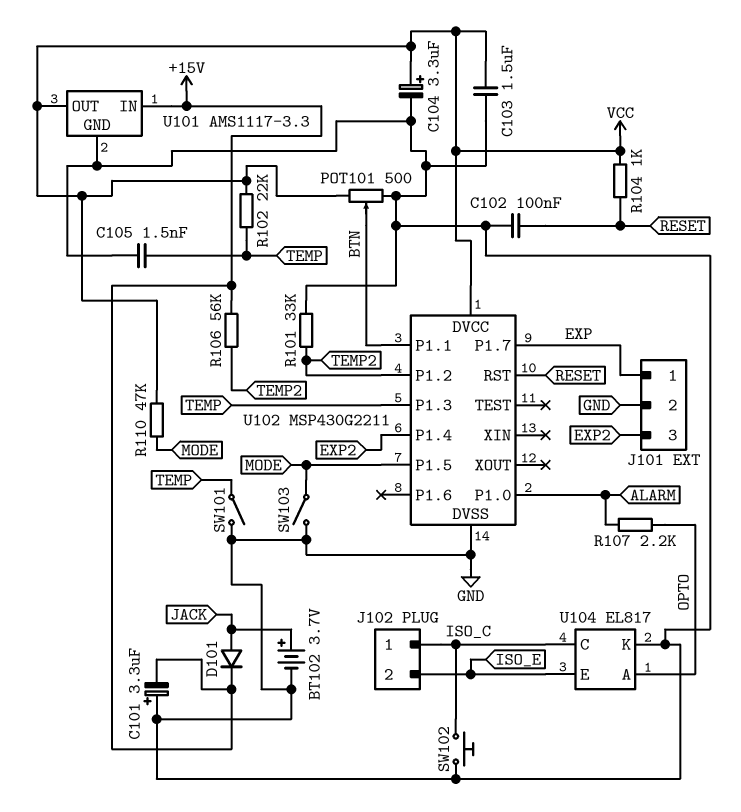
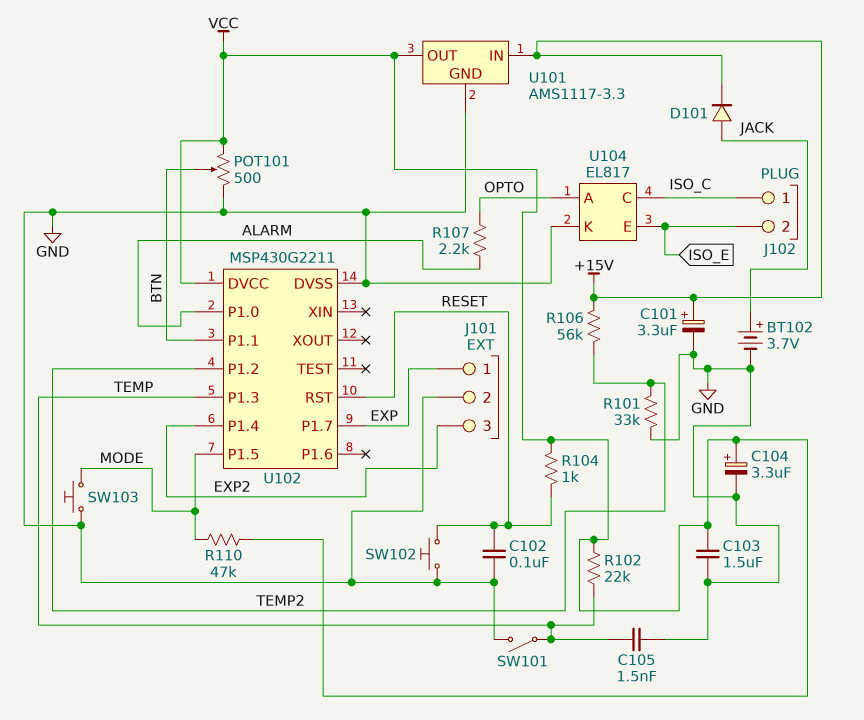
C101: 3.3uF (plus GND, minus +15V) -> 3.3uF (plus +15V, minus GND)
SW102: button (GND, ISO_C) -> button (GND, RESET)
SW103: switch (GND, MODE) -> button (GND, MODE)

